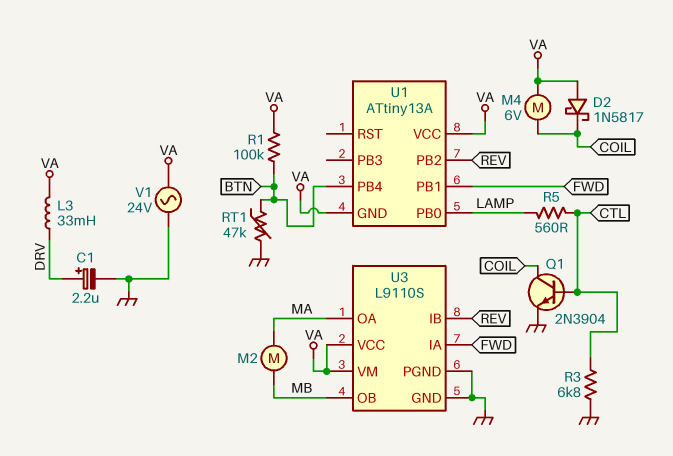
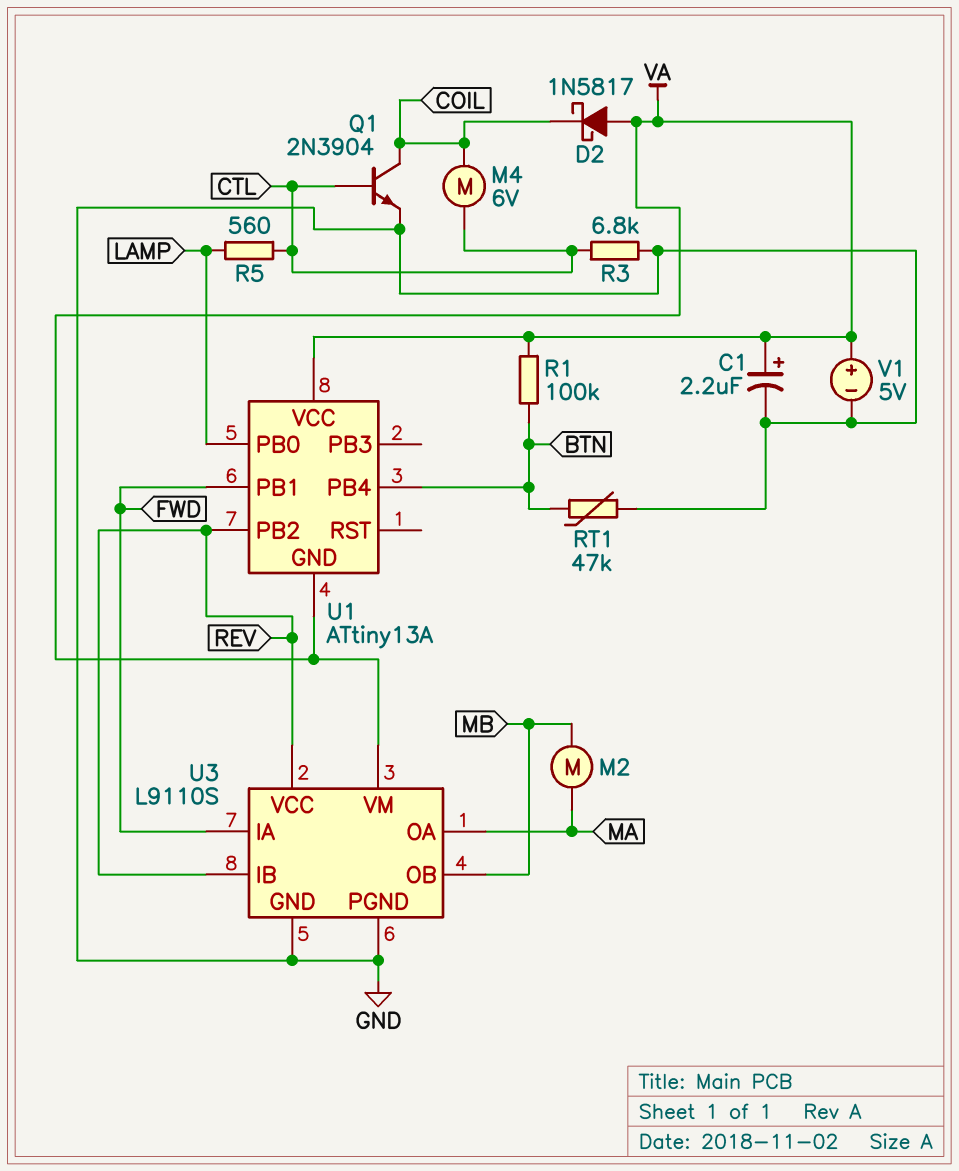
C1: 2.2uF (plus DRV, minus GND) -> 2.2uF (plus VA, minus GND)
L3: 33mH (DRV, VA) -> none
M4: motor 6V (COIL, VA) -> motor 6V (COIL, CTL)
U3 pin VCC: VA -> REV
V1: AC 24V (GND, VA) -> 5V (plus VA, minus GND)

